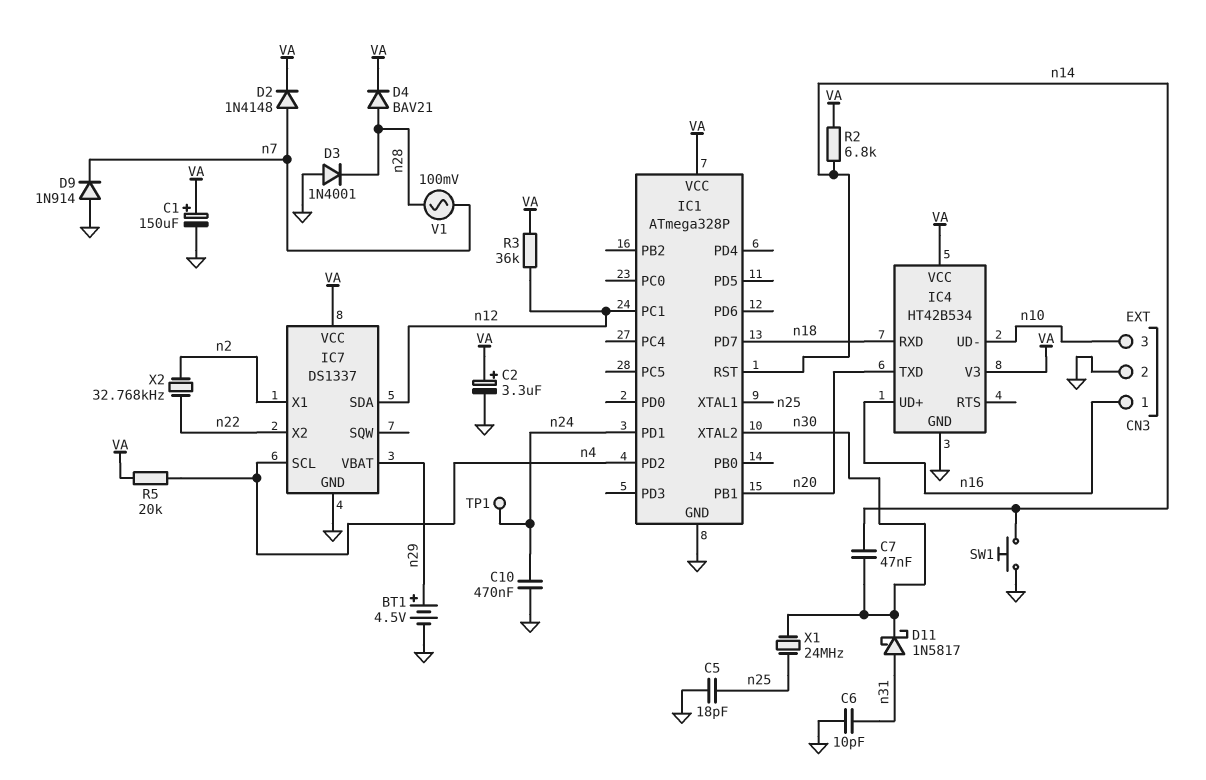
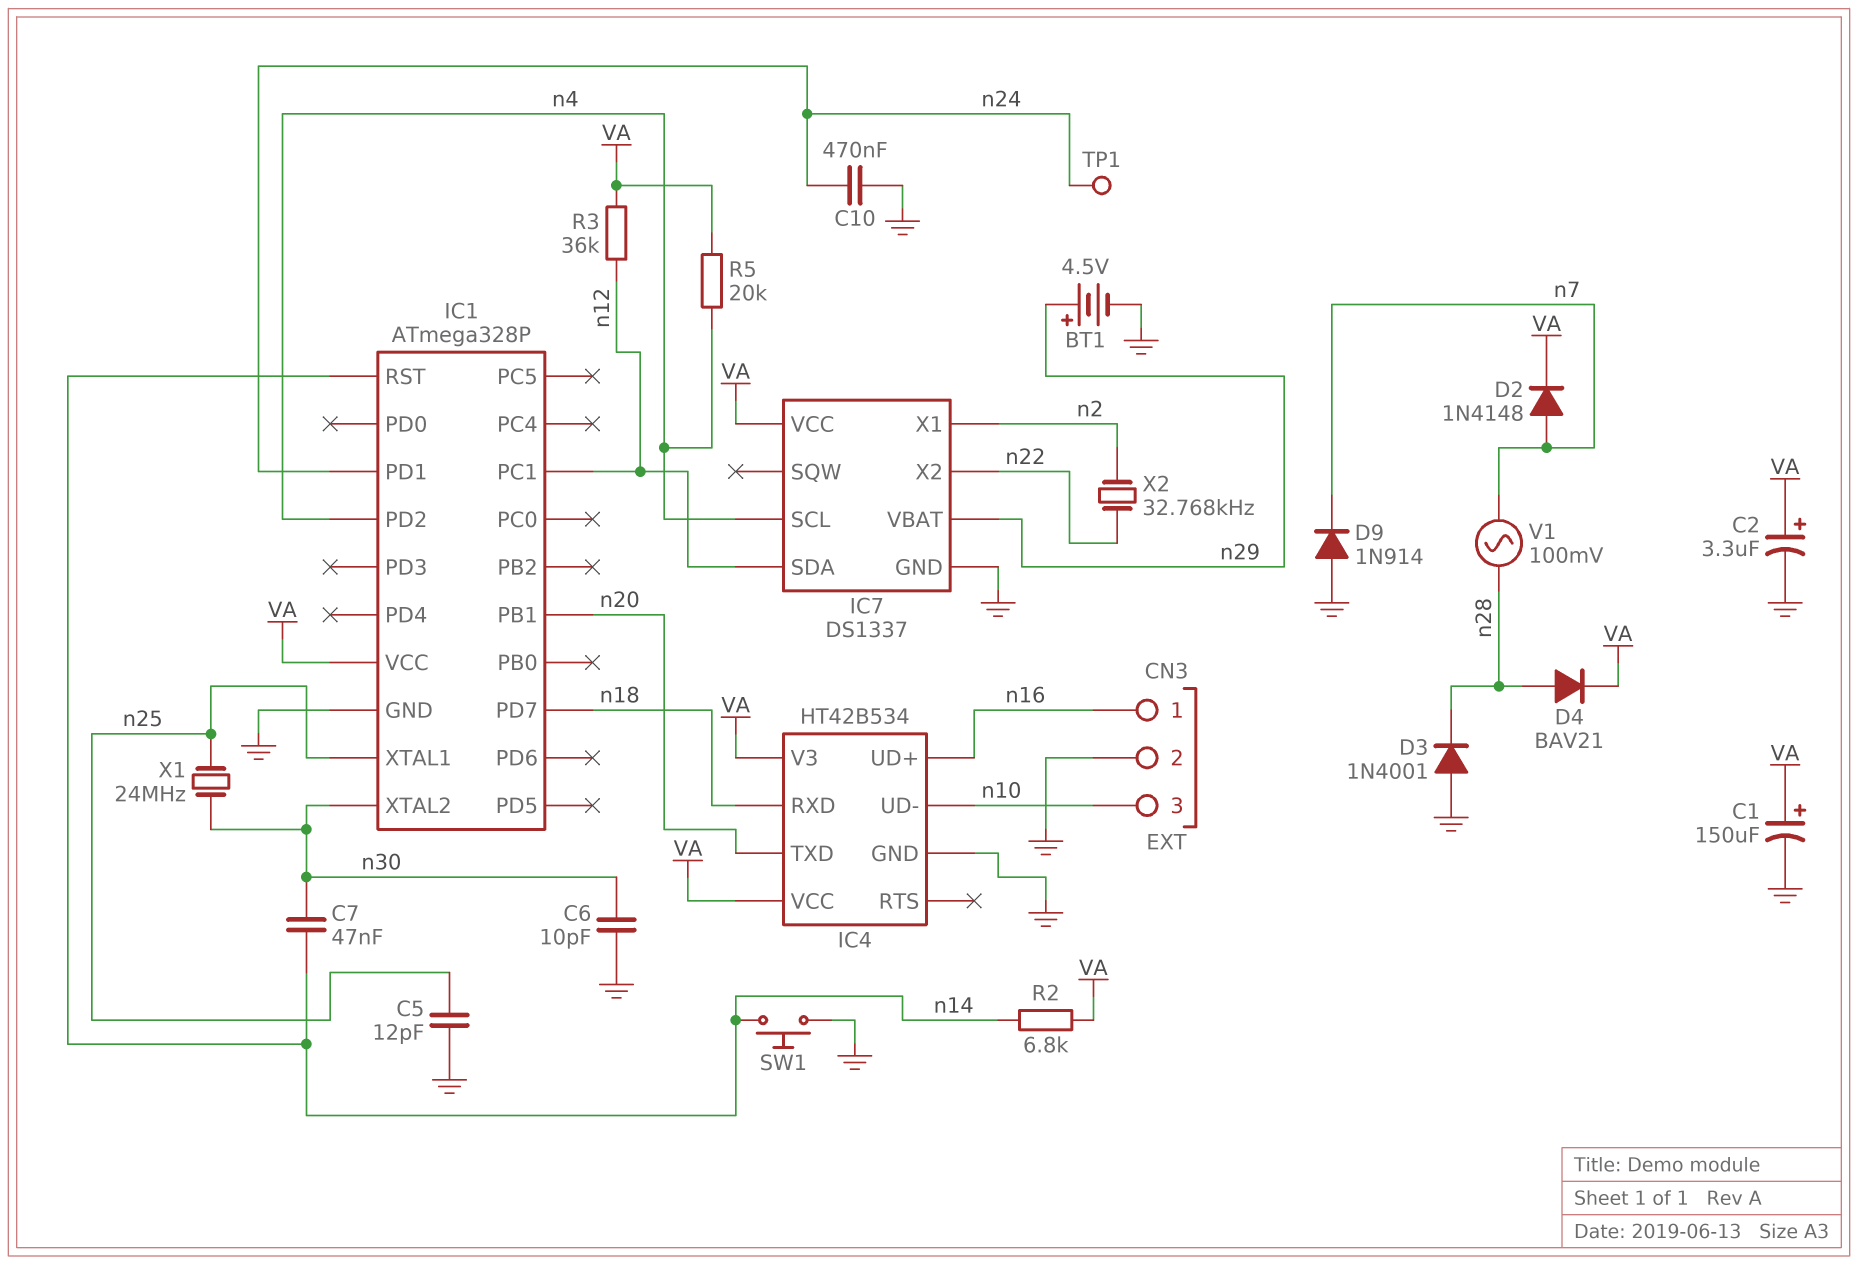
C5: 18pF (GND, n25) -> 12pF (GND, n25)
C6: 10pF (GND, n31) -> 10pF (GND, n30)
D11: schottky 1N5817 (A n31, K n30) -> none

